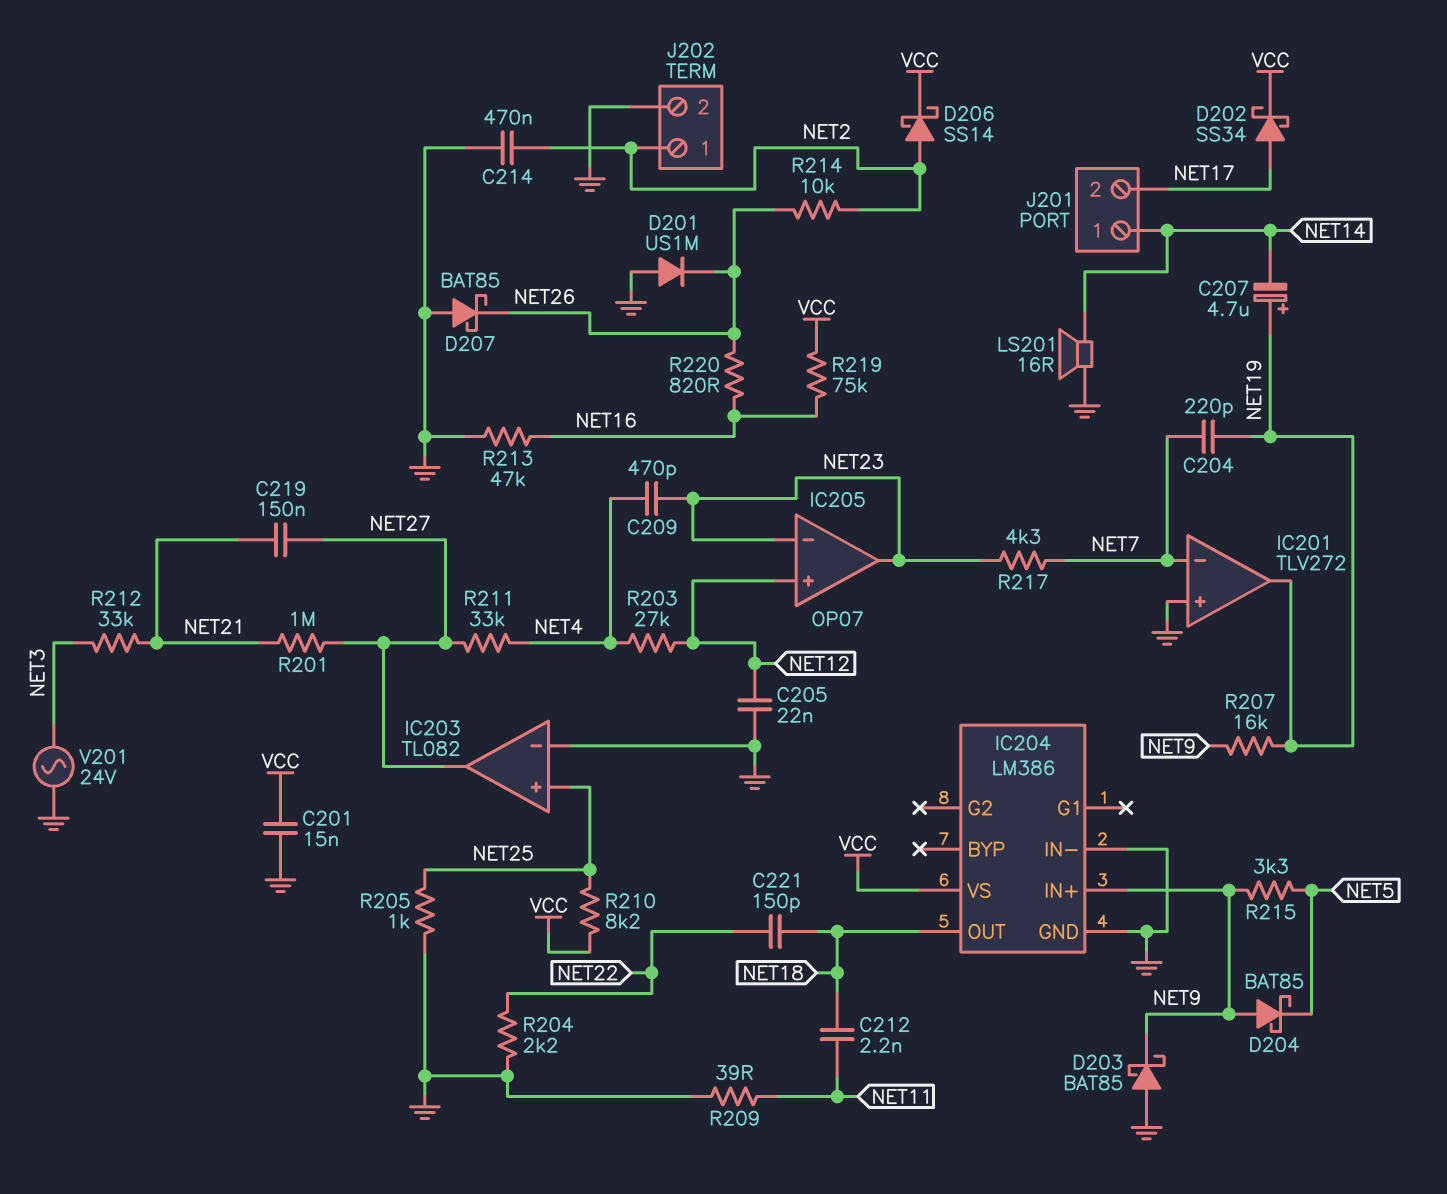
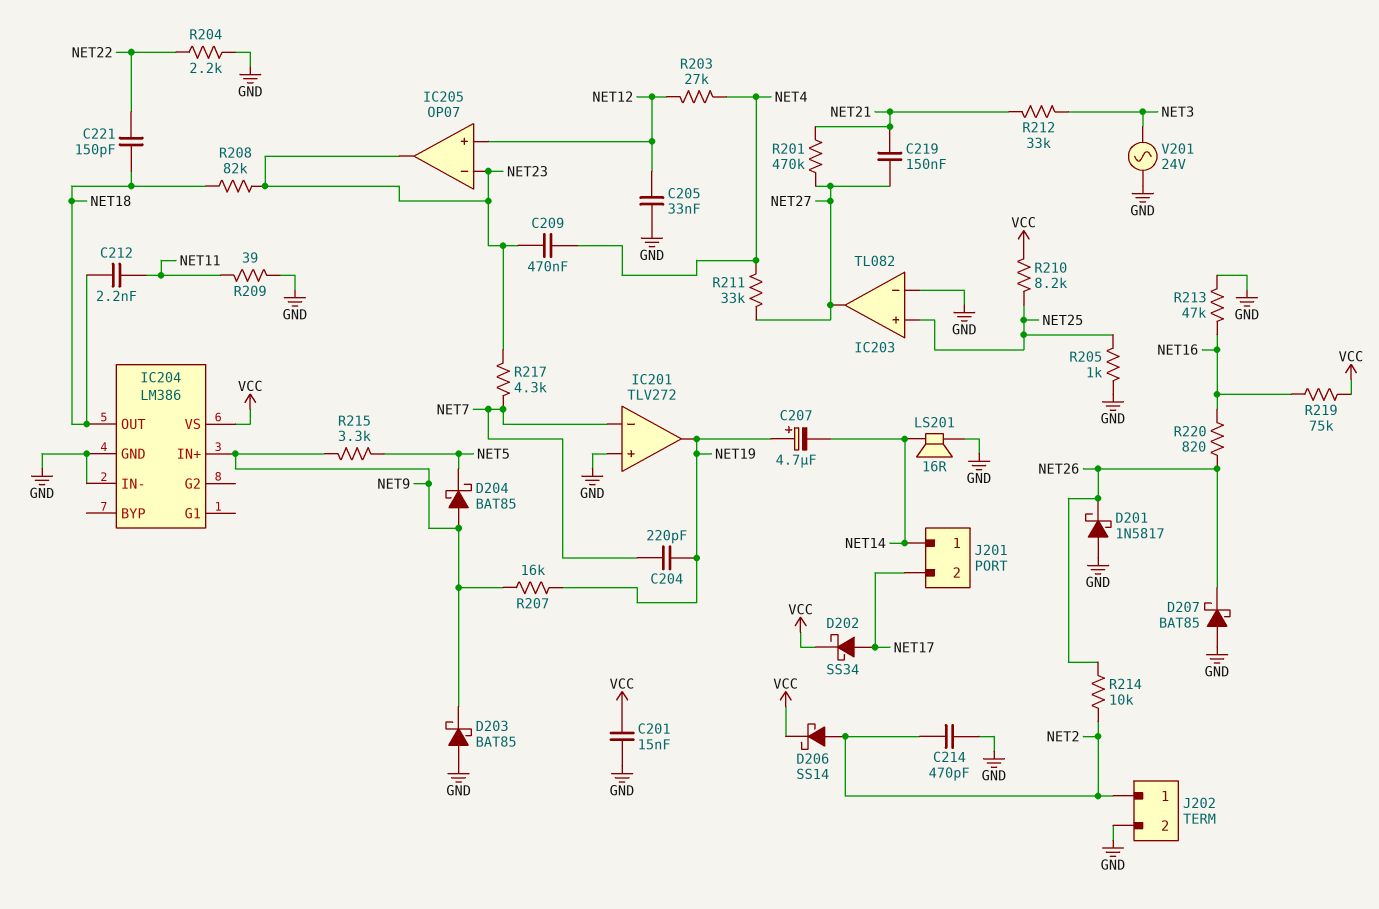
C205: 22nF (GND, NET12) -> 33nF (GND, NET12)
C209: 470pF (NET4, NET23) -> 470nF (NET4, NET23)
C214: 470nF (GND, NET2) -> 470pF (GND, NET2)
D201: diode US1M (A GND, K NET26) -> schottky 1N5817 (A GND, K NET26)
R201: 1M (NET21, NET27) -> 470k (NET21, NET27)
R208: none -> 82k (NET18, NET23)

